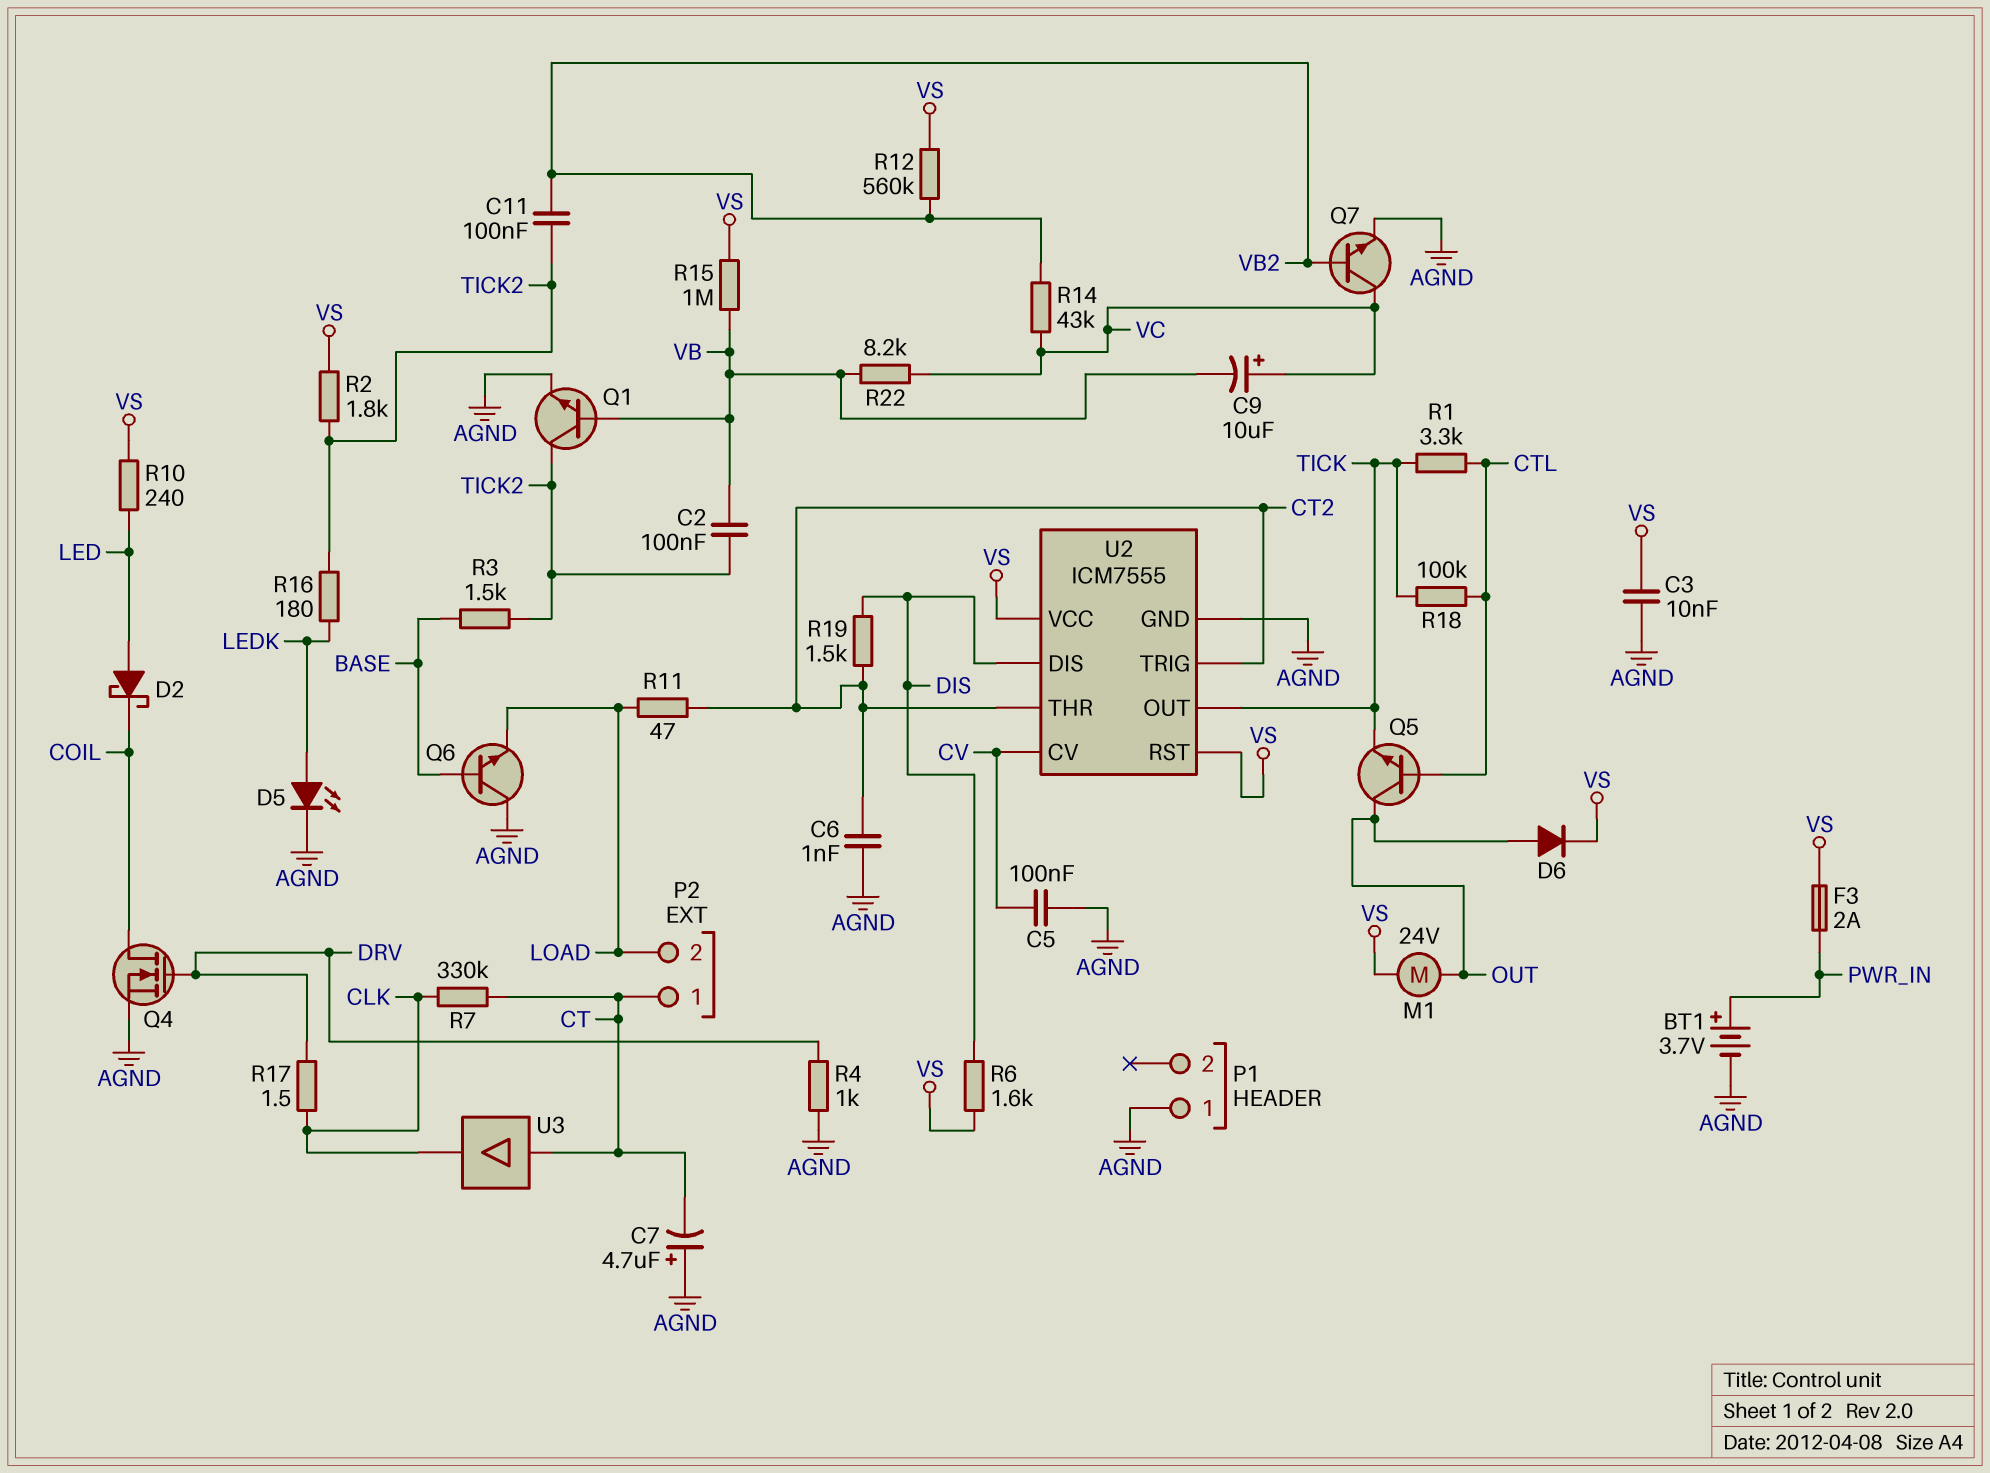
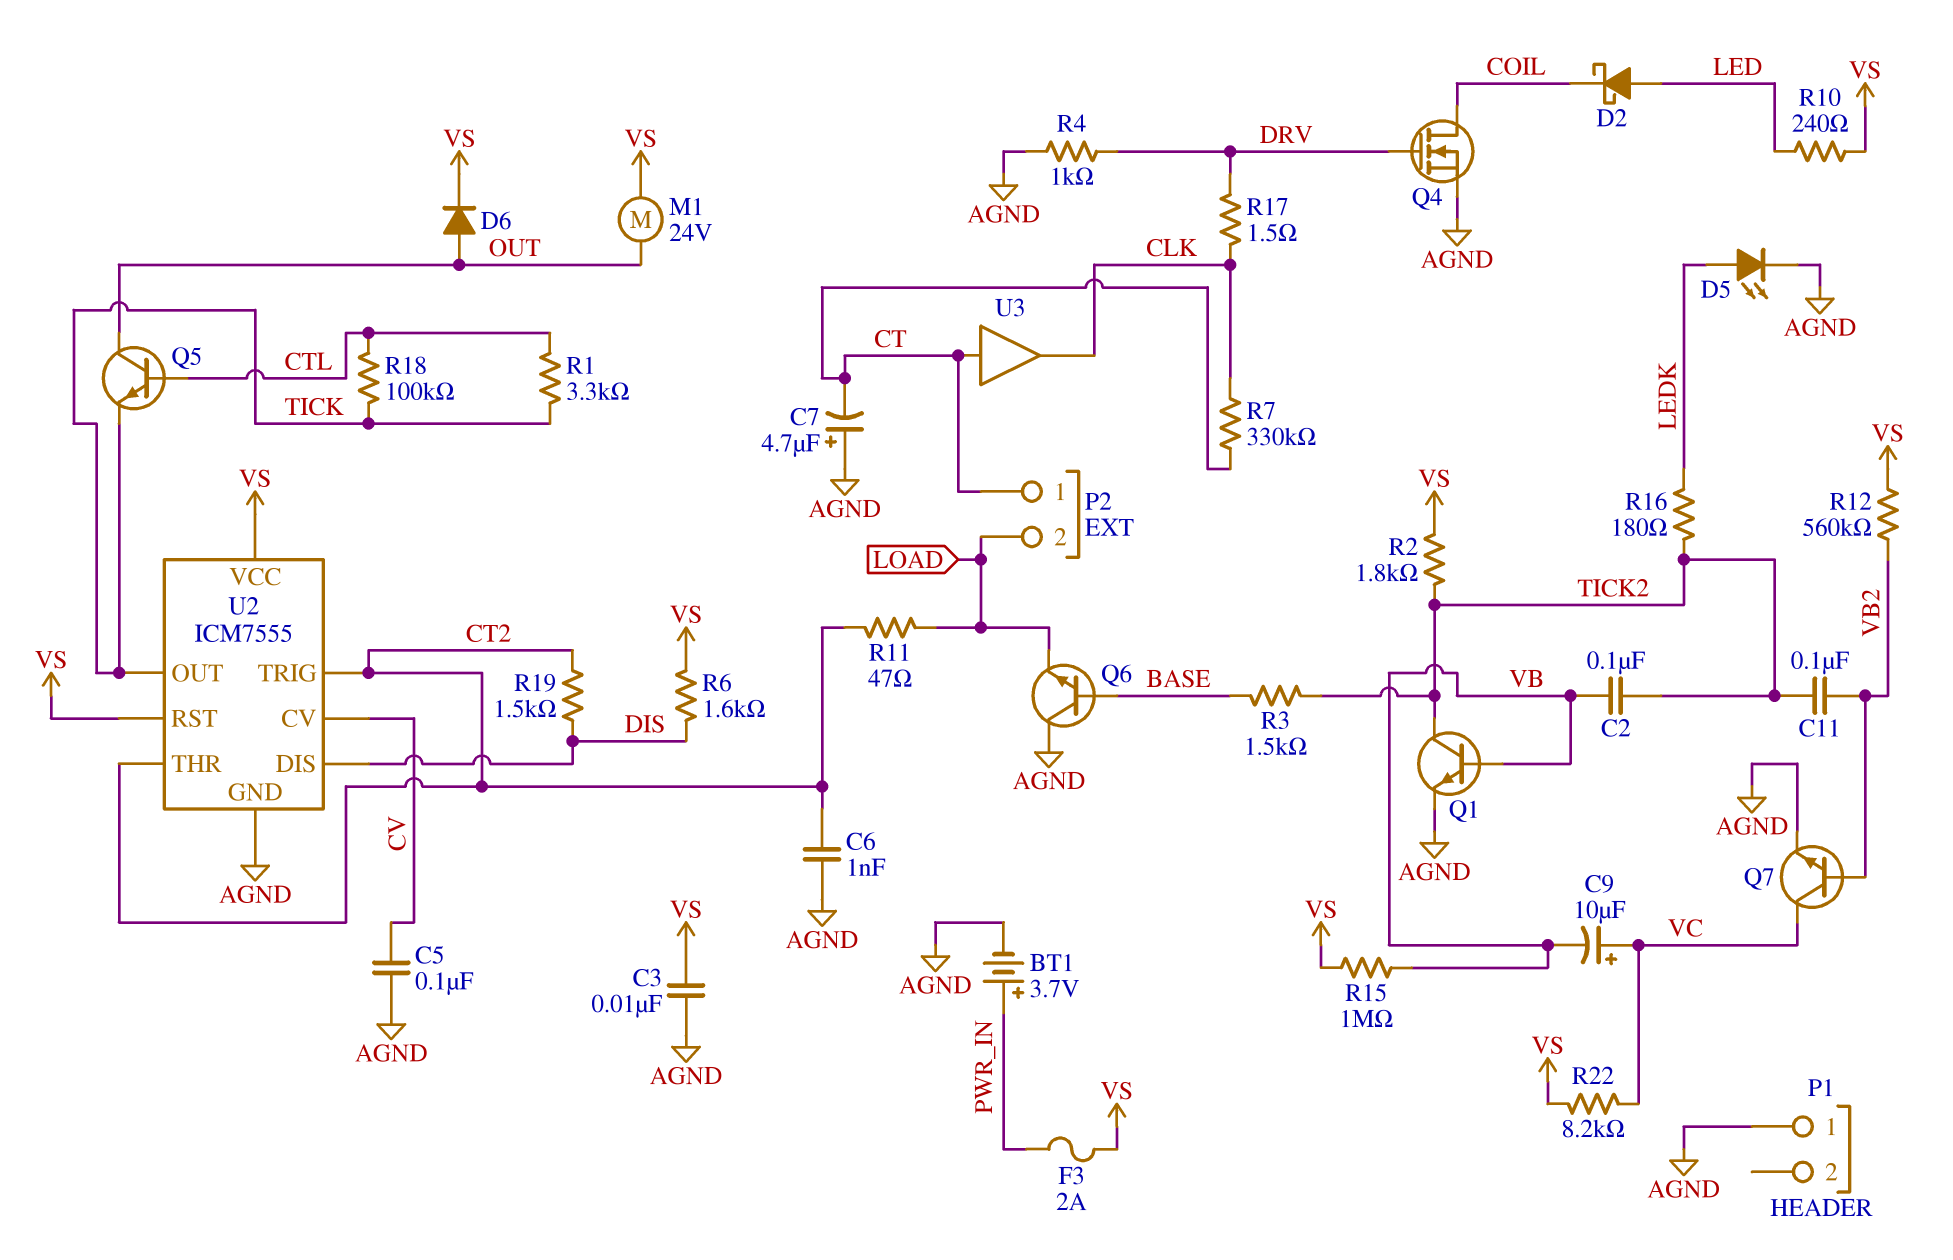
R14: 43k (VB2, VC) -> none
R22: 8.2k (VB, VC) -> 8.2k (VC, VS)

